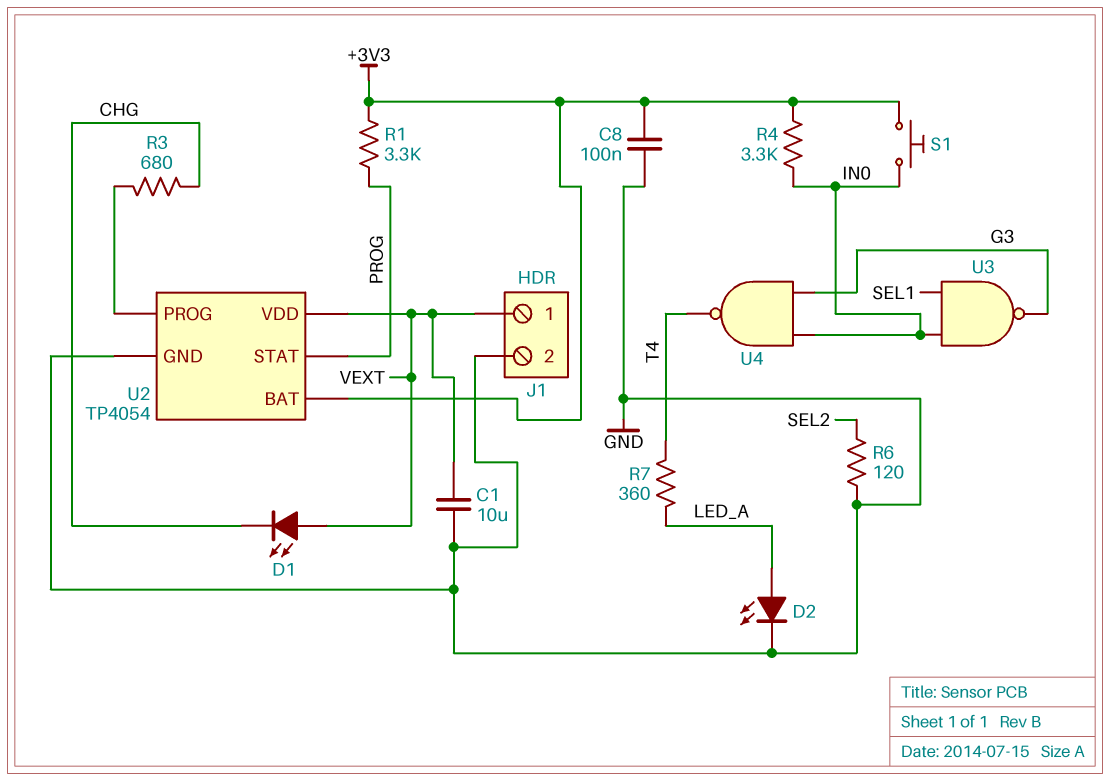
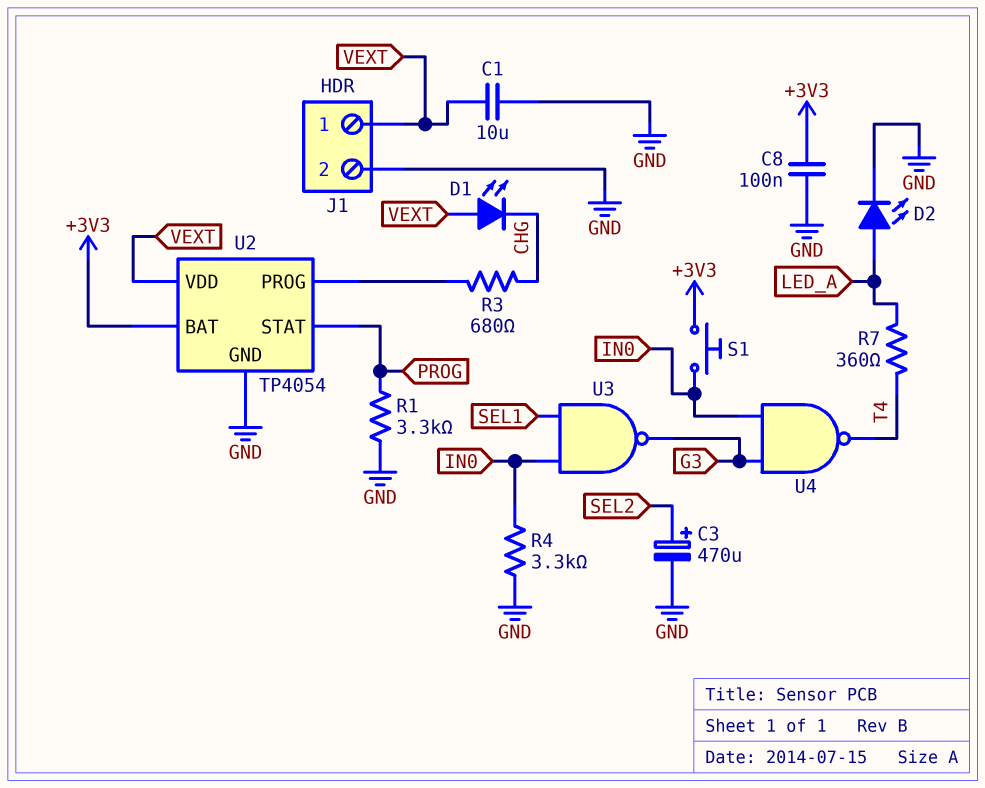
C3: none -> 470uF (plus SEL2, minus GND)
R1: 3.3k (+3V3, PROG) -> 3.3k (GND, PROG)
R4: 3.3k (+3V3, IN0) -> 3.3k (GND, IN0)
R6: 120 (GND, SEL2) -> none

